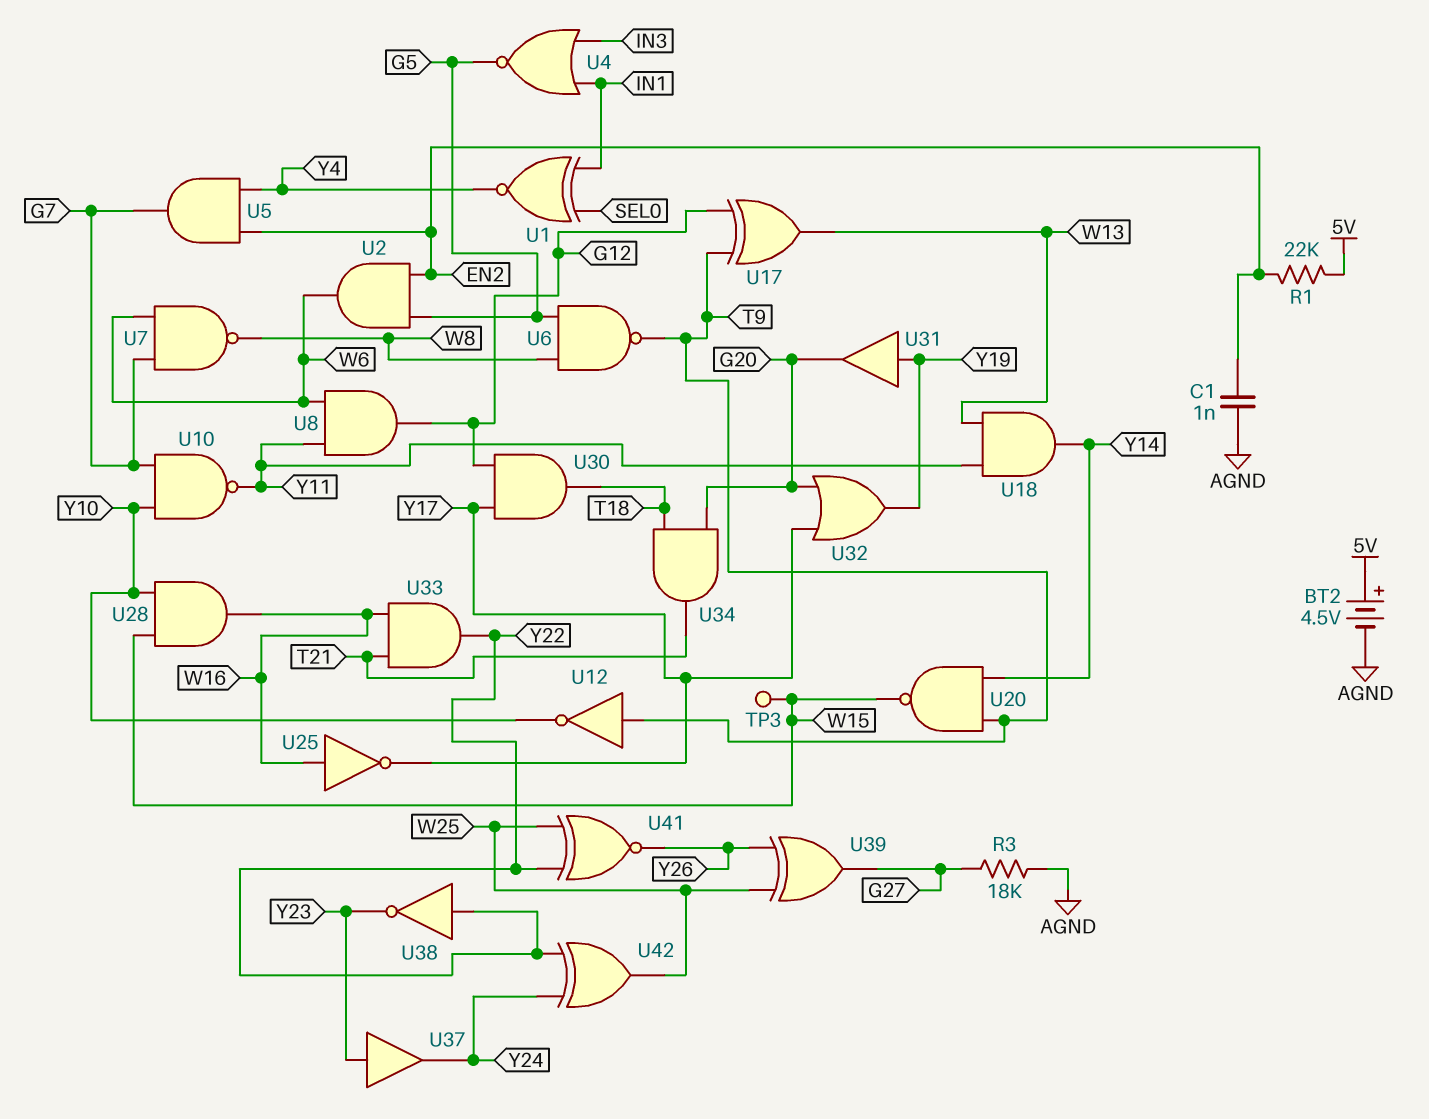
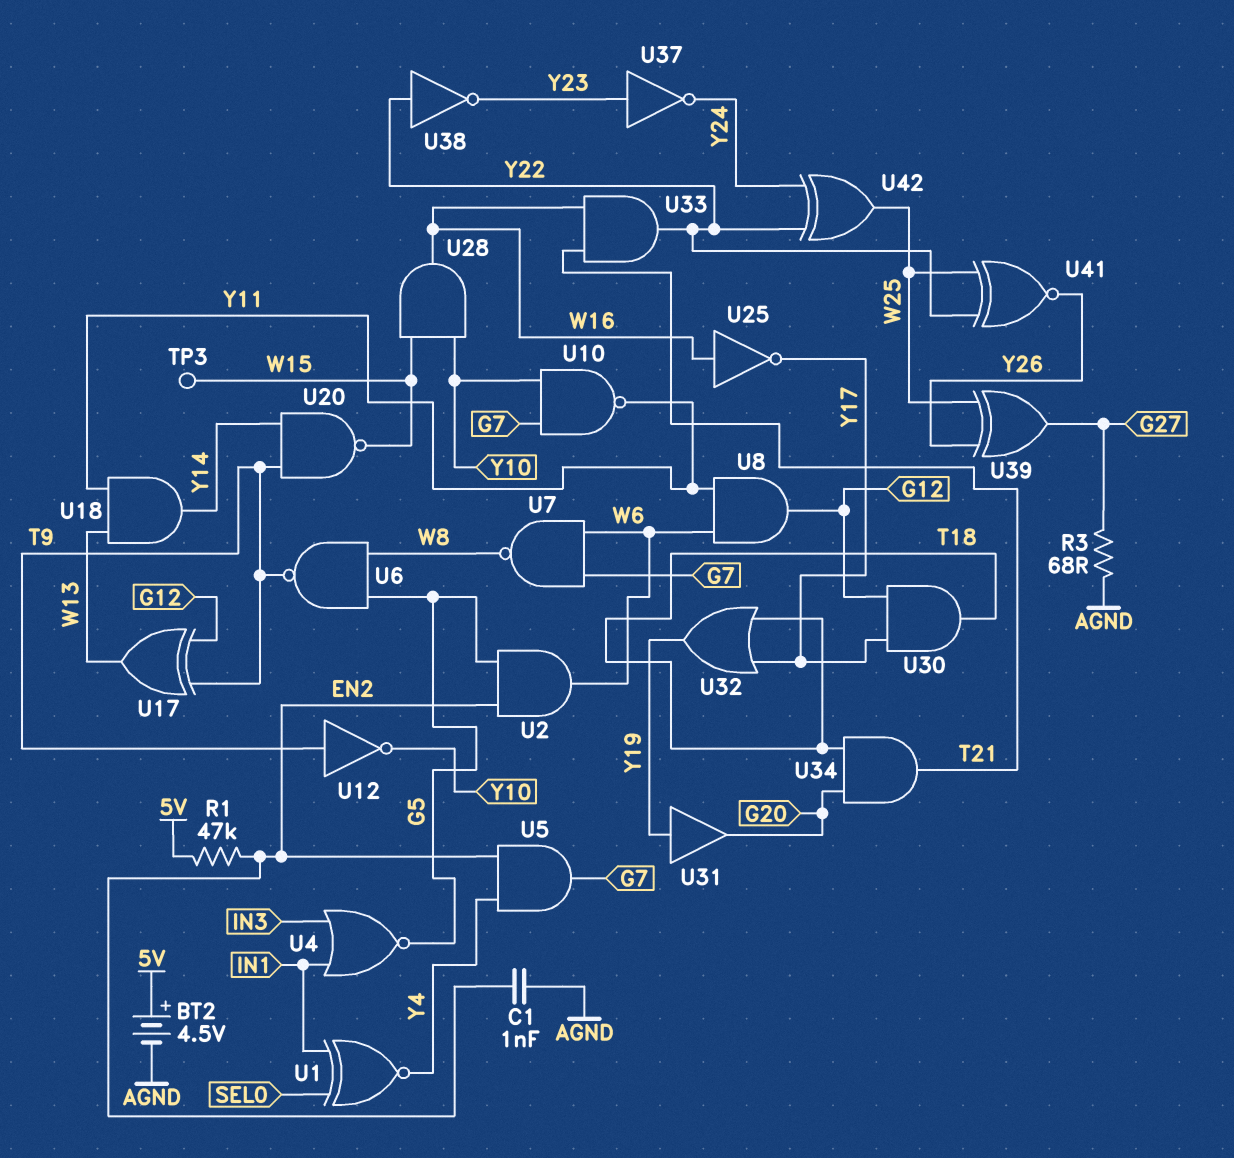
R1: 22k (5V, EN2) -> 47k (5V, EN2)
R3: 18k (AGND, G27) -> 68 (AGND, G27)
U32: OR (in G20, in Y17, out Y19) -> OR (in T18, in Y17, out Y19)
U37: buffer (in Y23, out Y24) -> NOT (in Y23, out Y24)

